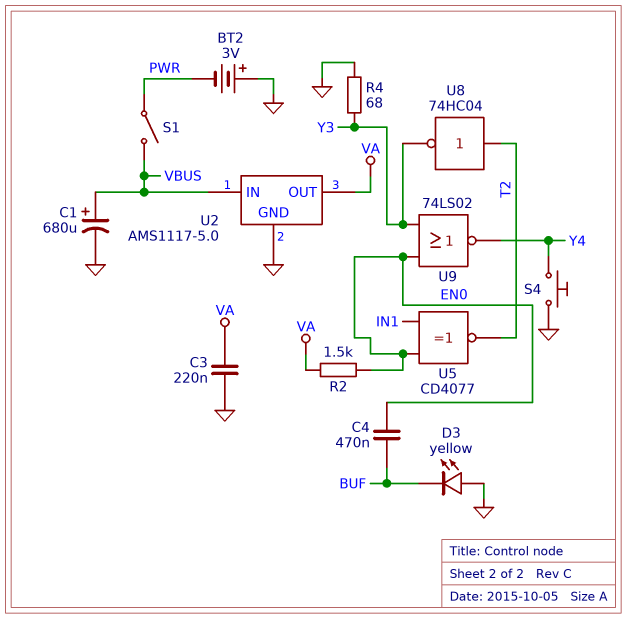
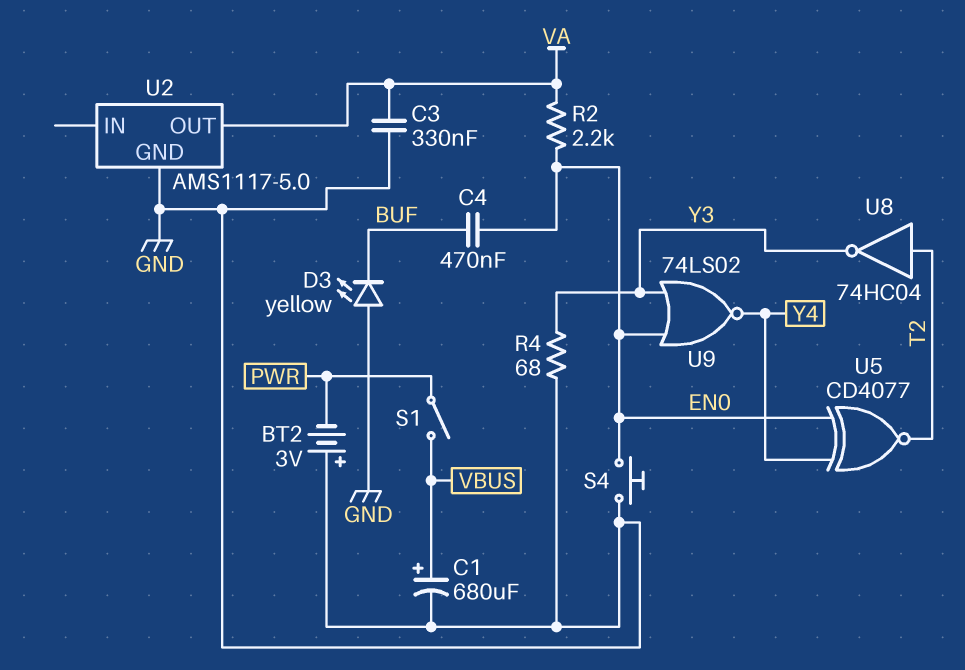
C3: 220nF (GND, VA) -> 330nF (GND, VA)
R2: 1.5k (EN0, VA) -> 2.2k (EN0, VA)
S4: button (GND, Y4) -> button (EN0, GND)
U2 pin IN: VBUS -> none
U5: XNOR CD4077 (in EN0, in IN1, out T2) -> XNOR CD4077 (in EN0, in Y4, out T2)

